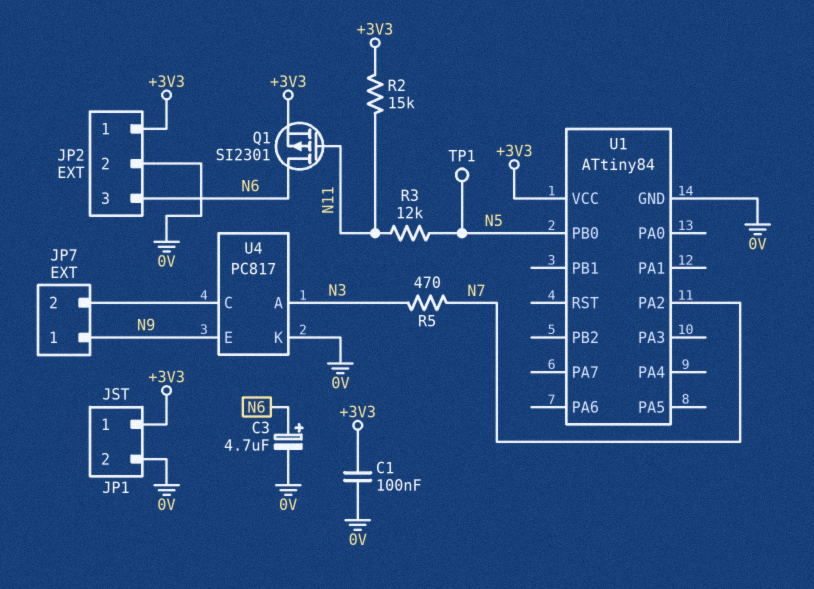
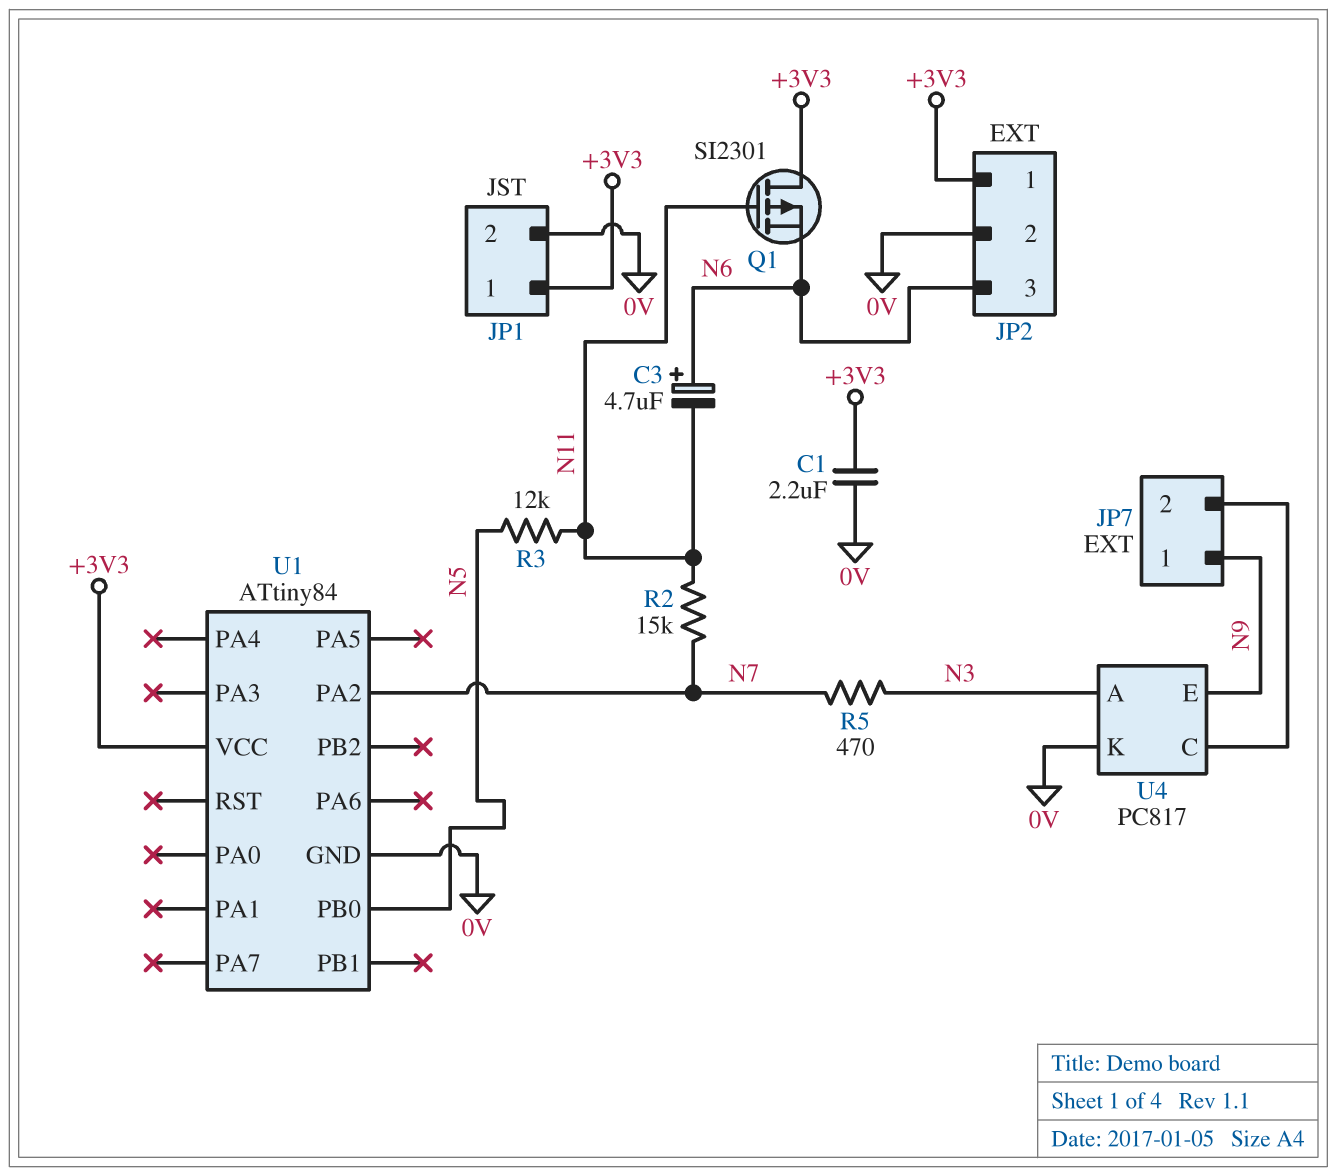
C1: 100nF (+3V3, 0V) -> 2.2uF (+3V3, 0V)
C3: 4.7uF (plus N6, minus 0V) -> 4.7uF (plus N6, minus N11)
Q1: PMOS SI2301 (G N11, D N6, S +3V3) -> PMOS SI2301 (G N11, D +3V3, S N6)
R2: 15k (+3V3, N11) -> 15k (N7, N11)
TP1: test point (N5) -> none

